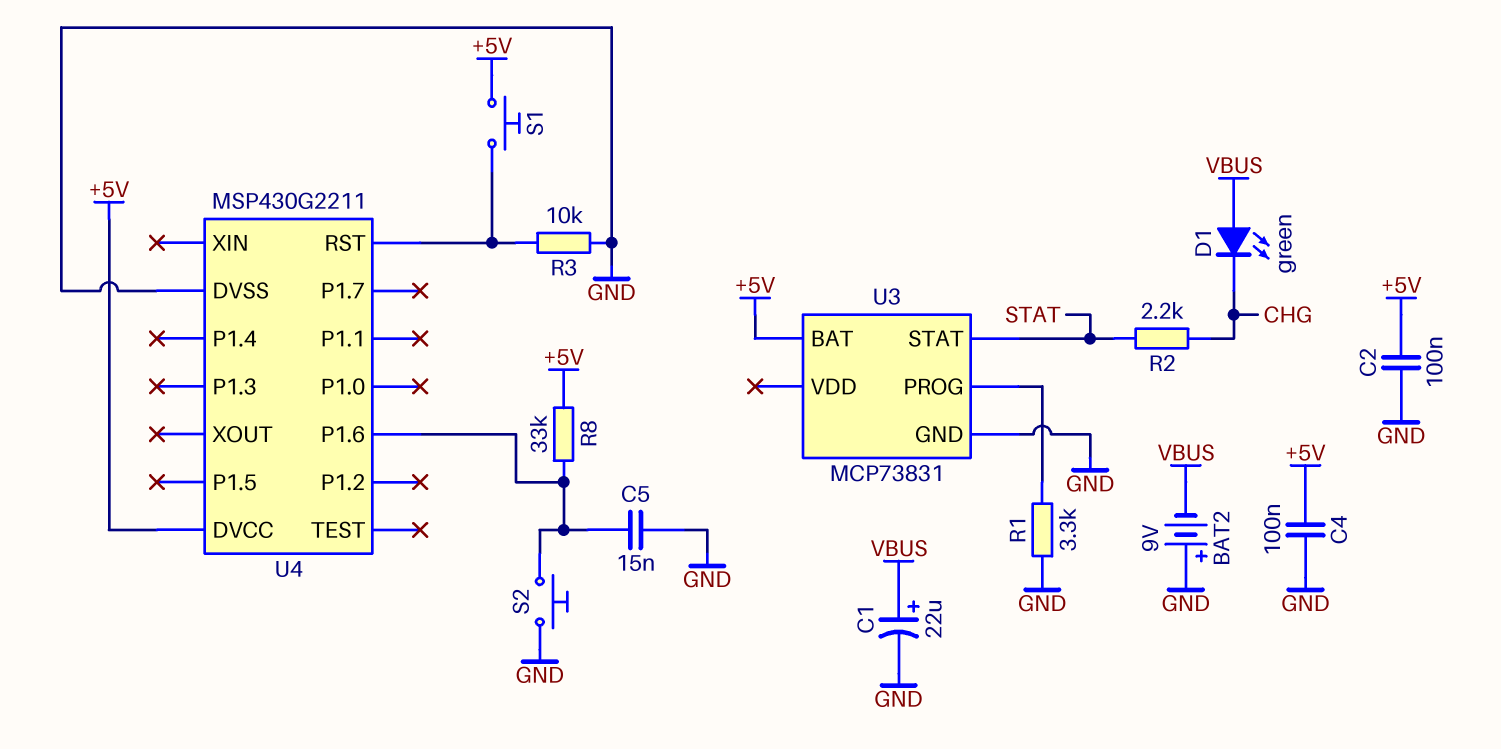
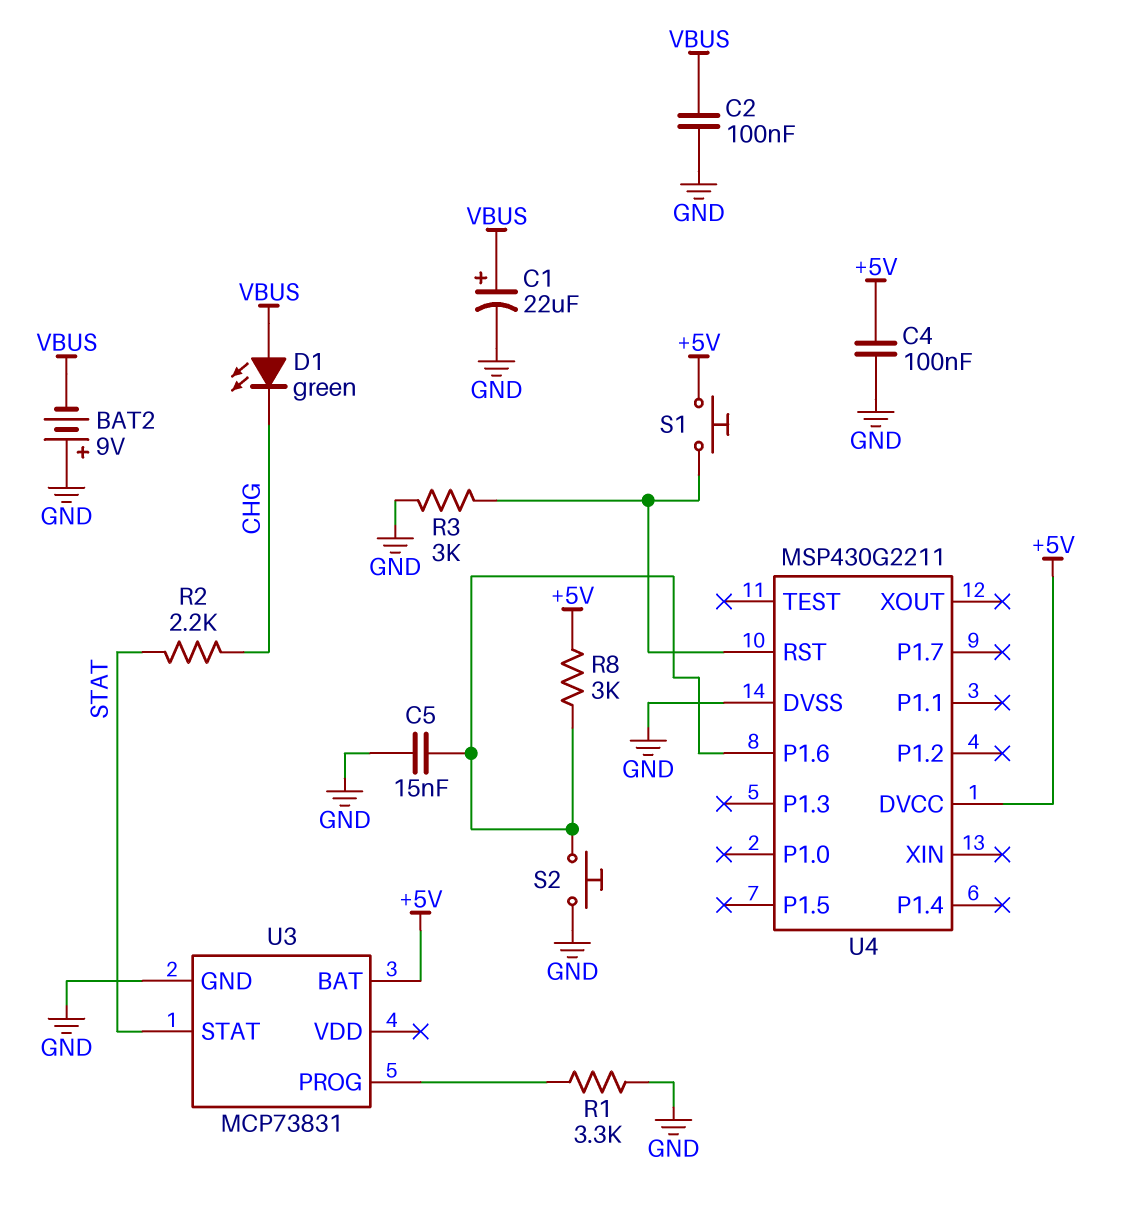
C2: 100nF (+5V, GND) -> 100nF (GND, VBUS)
R3: 10k (GND, U4/RST) -> 3k (GND, U4/RST)
R8: 33k (+5V, U4/P1.6) -> 3k (+5V, U4/P1.6)

